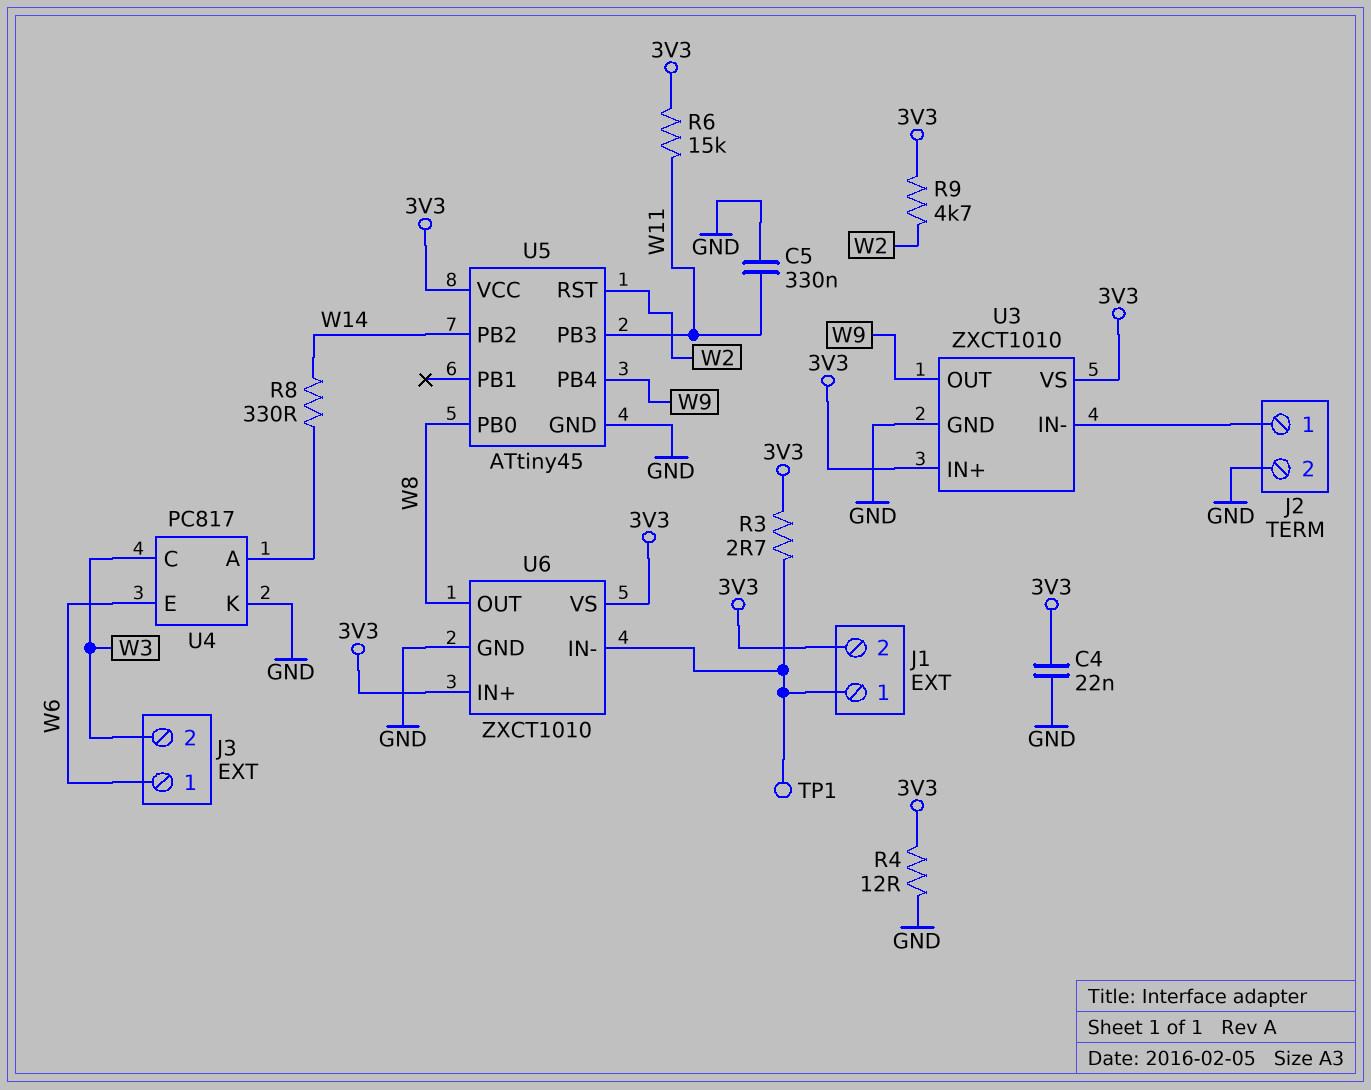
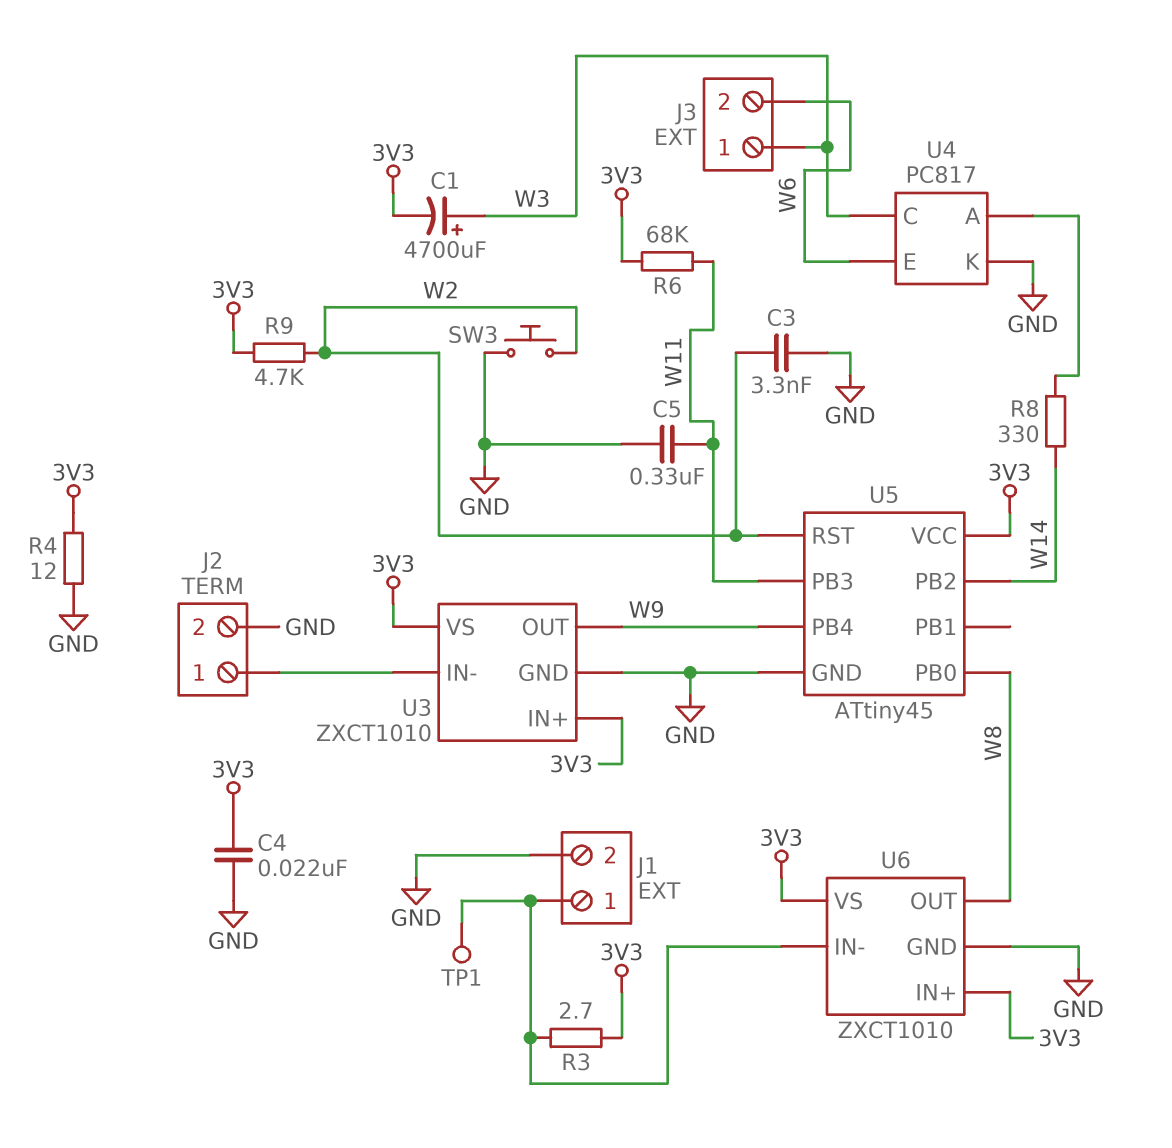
C1: none -> 4700uF (plus W3, minus 3V3)
C3: none -> 3.3nF (GND, W2)
J1 pin 2: 3V3 -> GND
J3 pin 1: W6 -> W3
J3 pin 2: W3 -> W6
R6: 15k (3V3, W11) -> 68k (3V3, W11)
SW3: none -> button (GND, W2)

